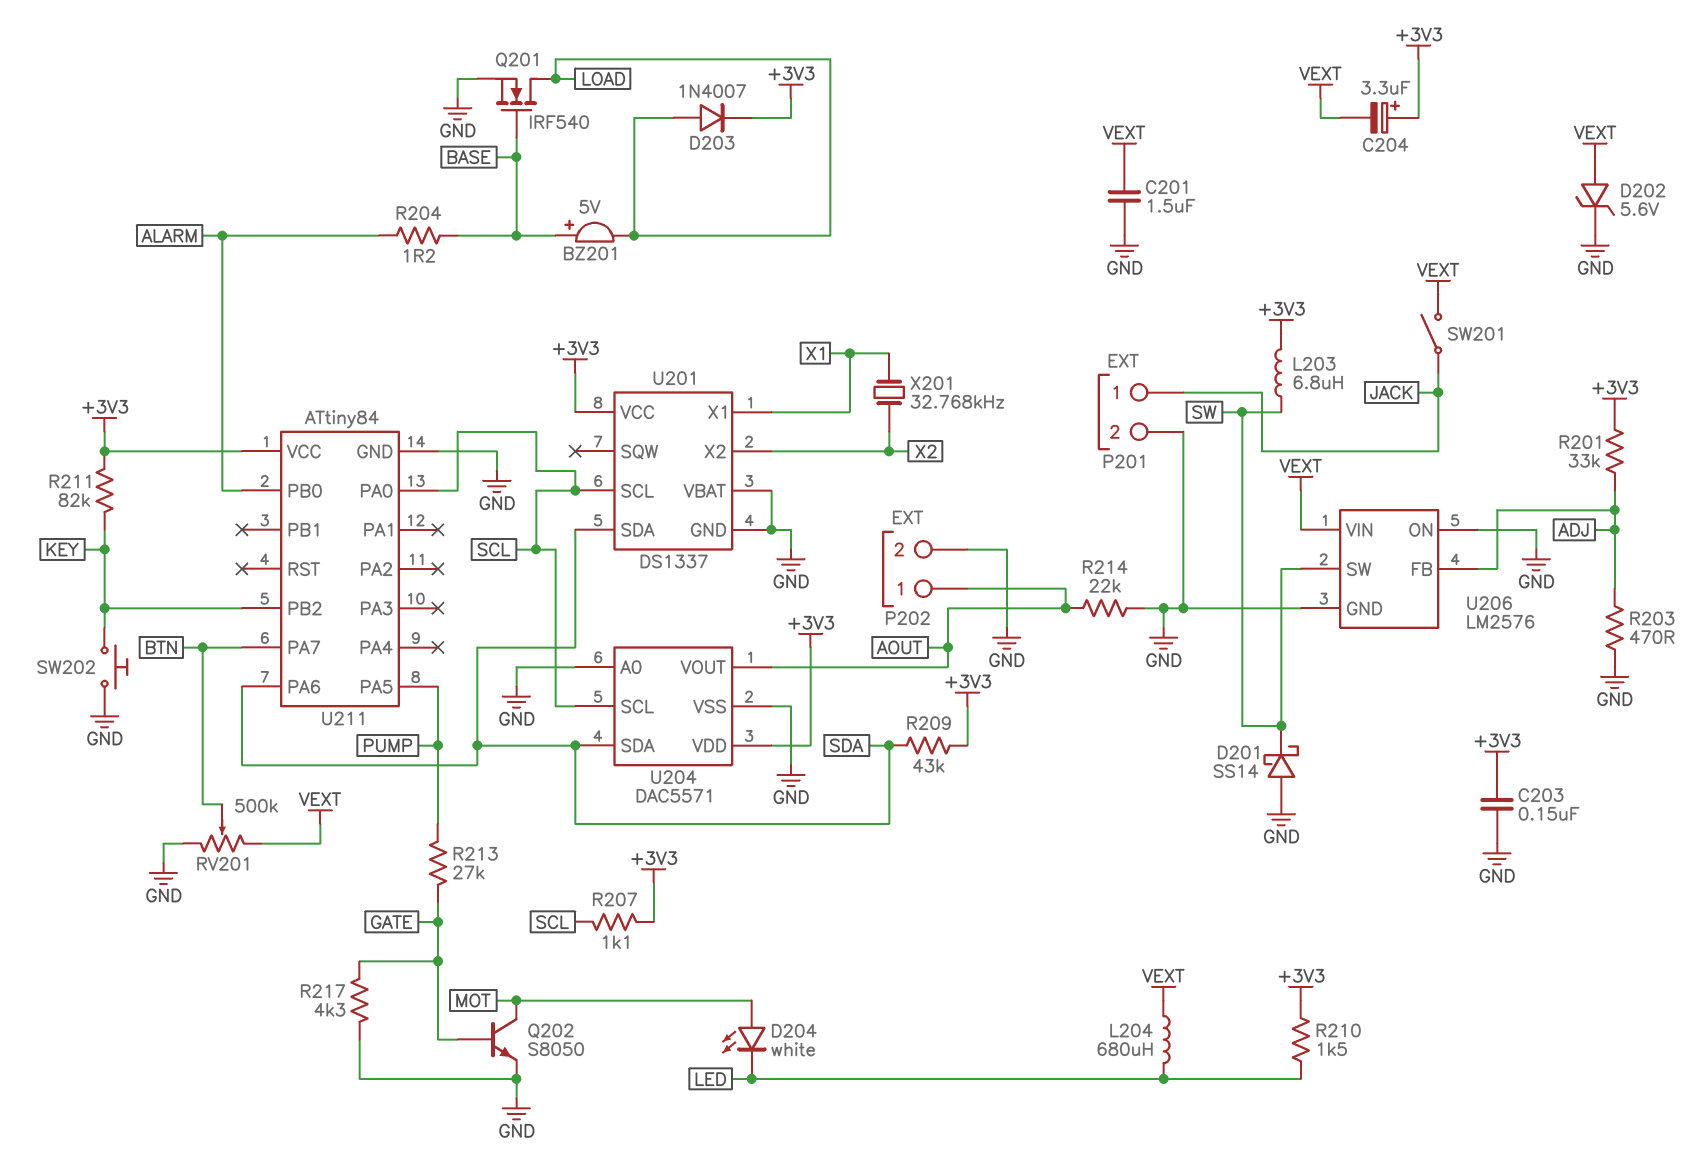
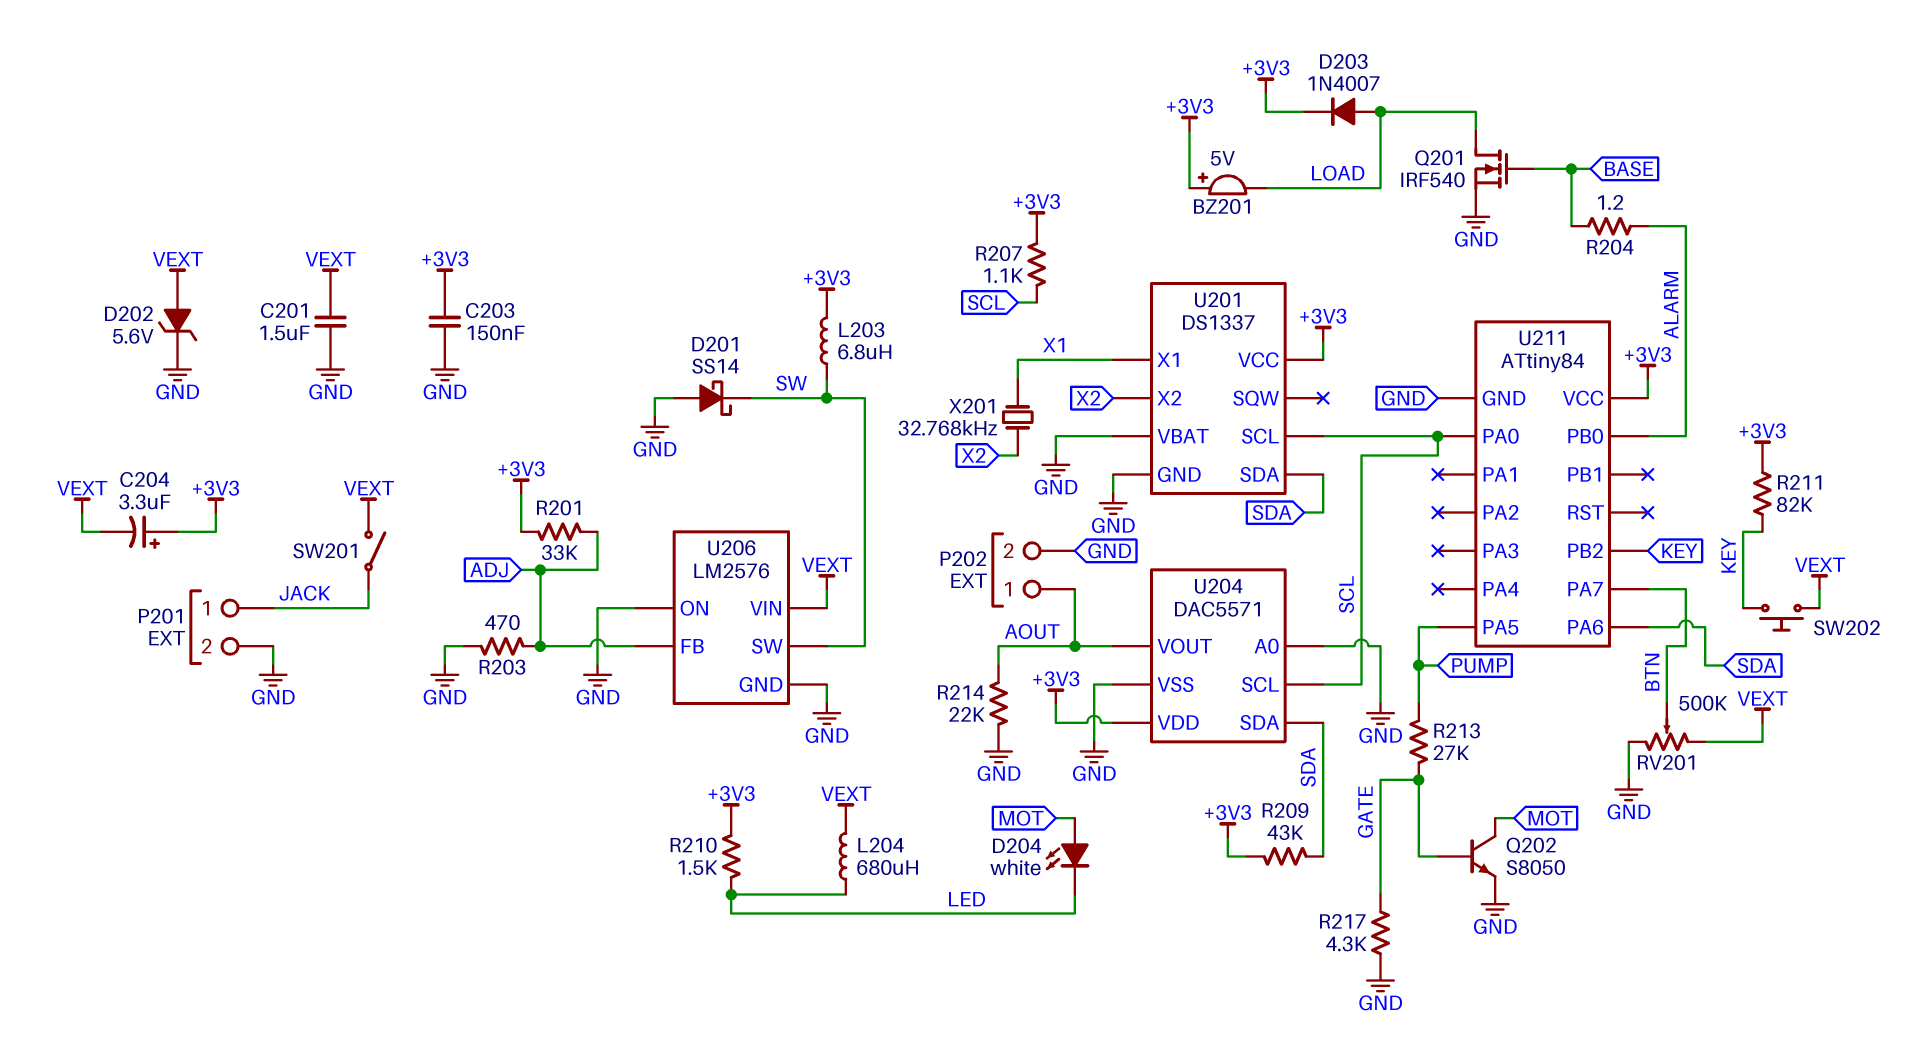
BZ201: buzzer 5V (plus BASE, minus LOAD) -> buzzer 5V (plus +3V3, minus LOAD)
SW202: button (GND, KEY) -> button (KEY, VEXT)

